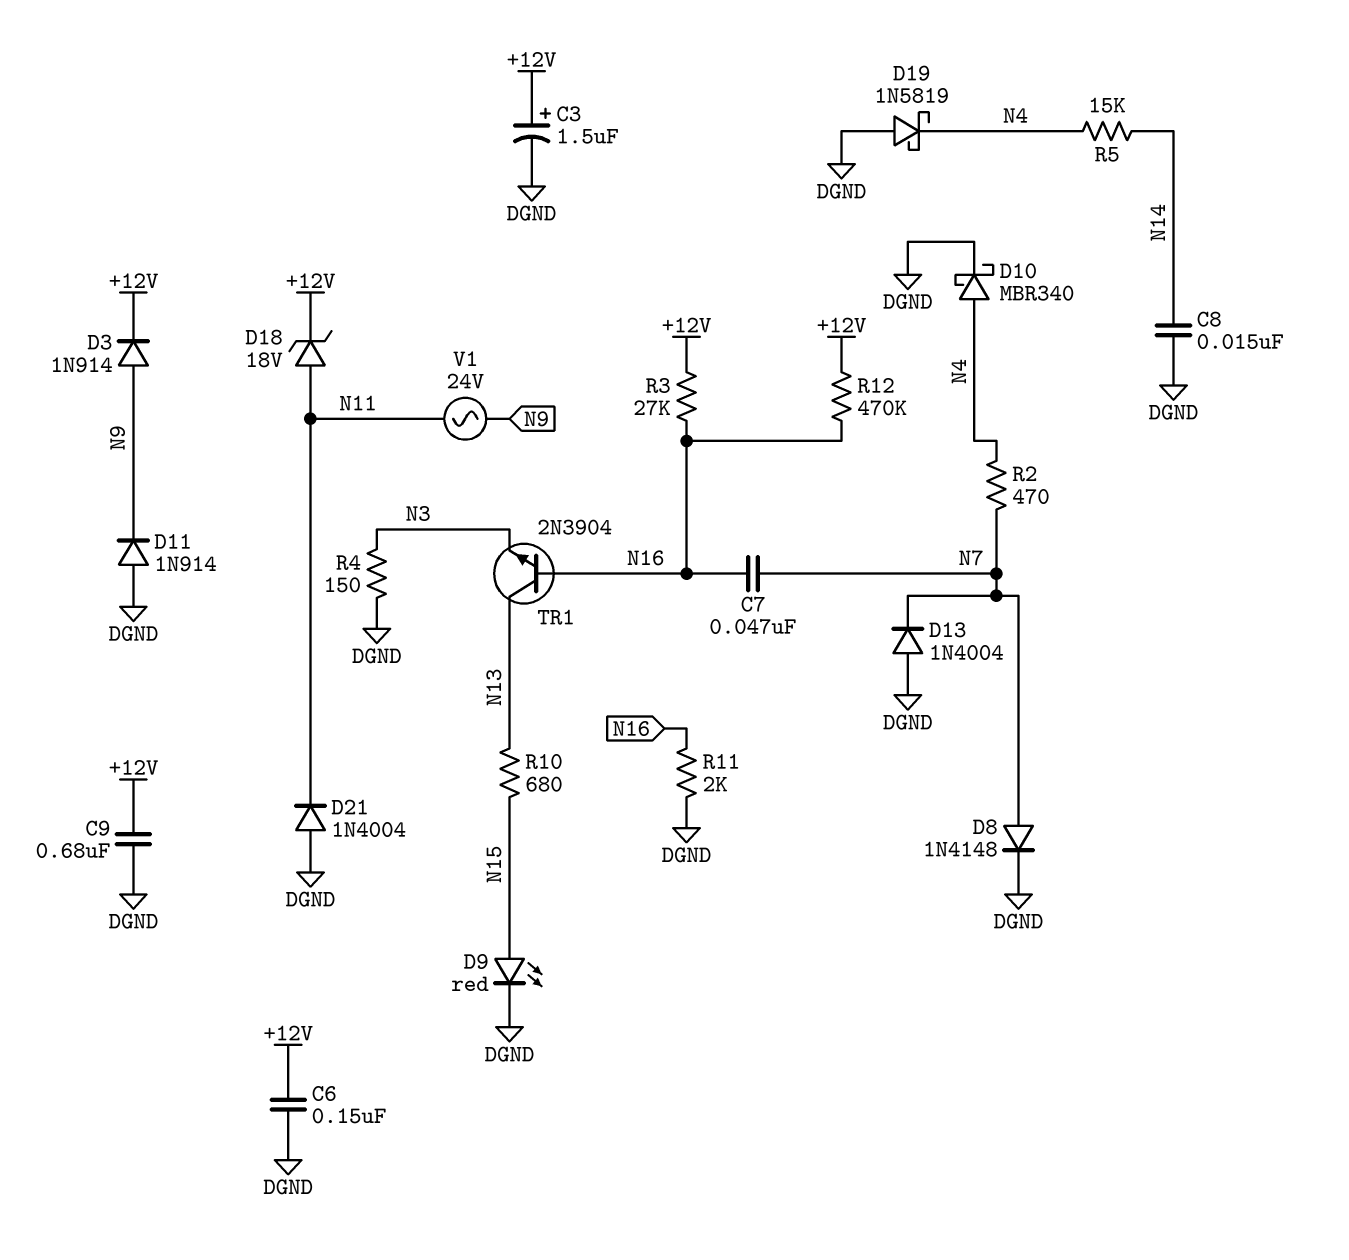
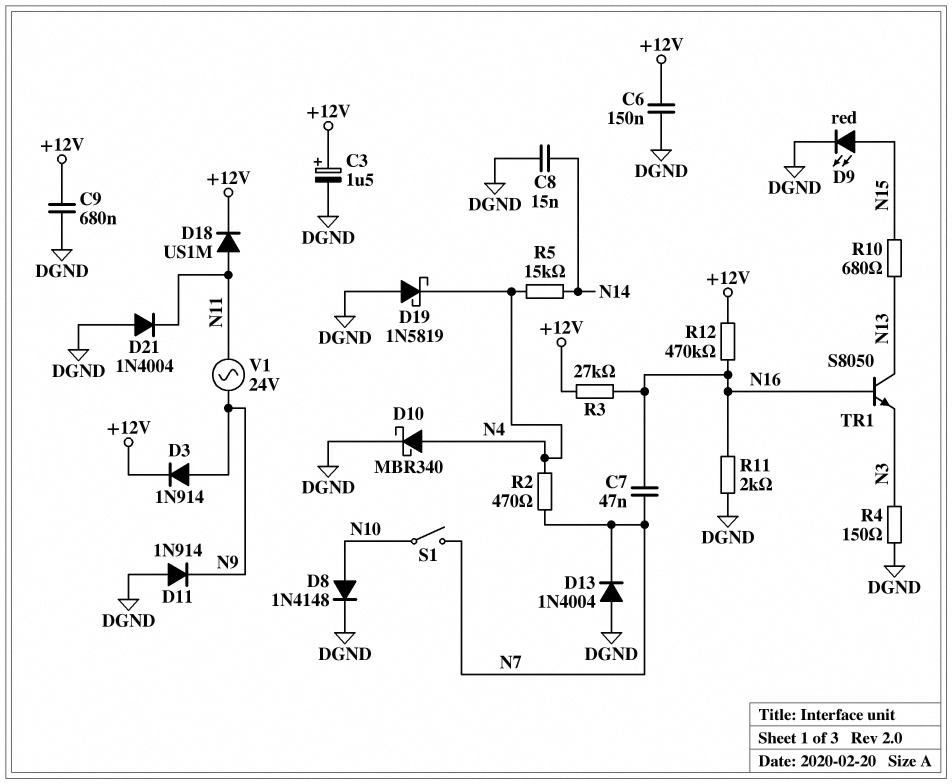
D8: diode 1N4148 (A N7, K DGND) -> diode 1N4148 (A N10, K DGND)
D18: zener 18V (A N11, K +12V) -> diode US1M (A N11, K +12V)
S1: none -> switch (N7, N10)
TR1: NPN 2N3904 (B N16, C N13, E N3) -> NPN S8050 (B N16, C N13, E N3)

